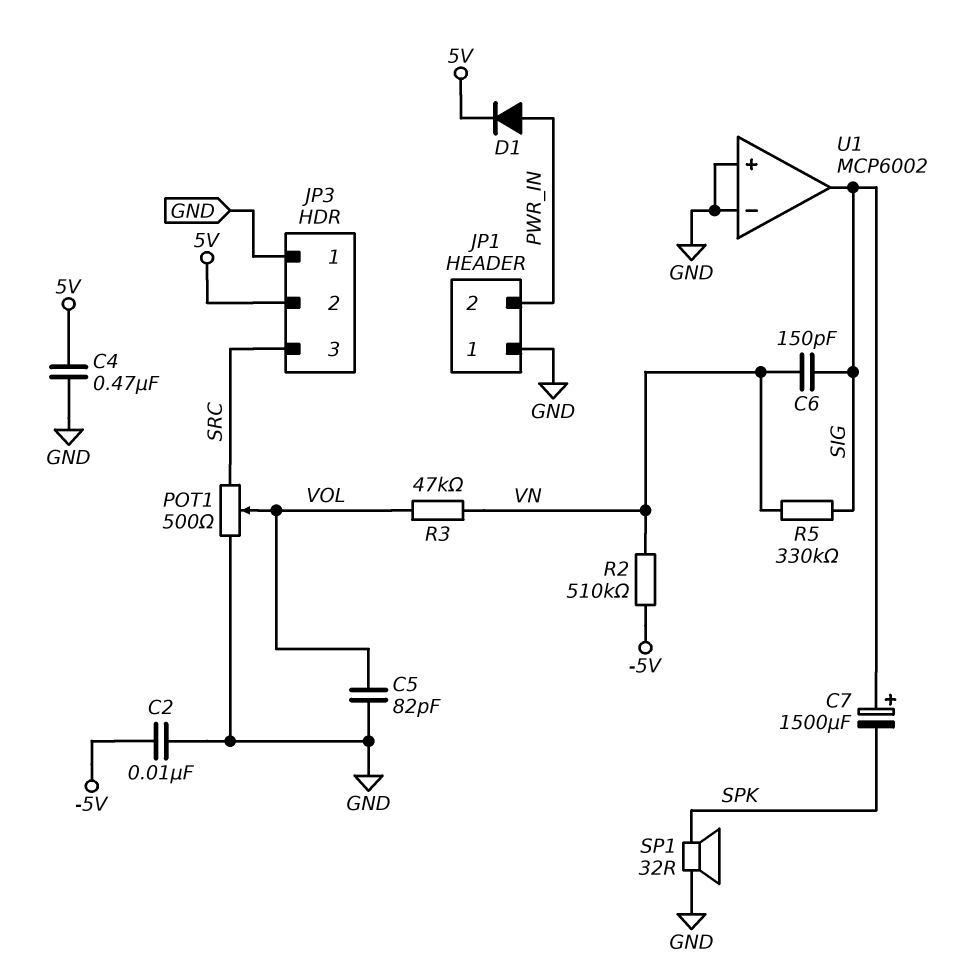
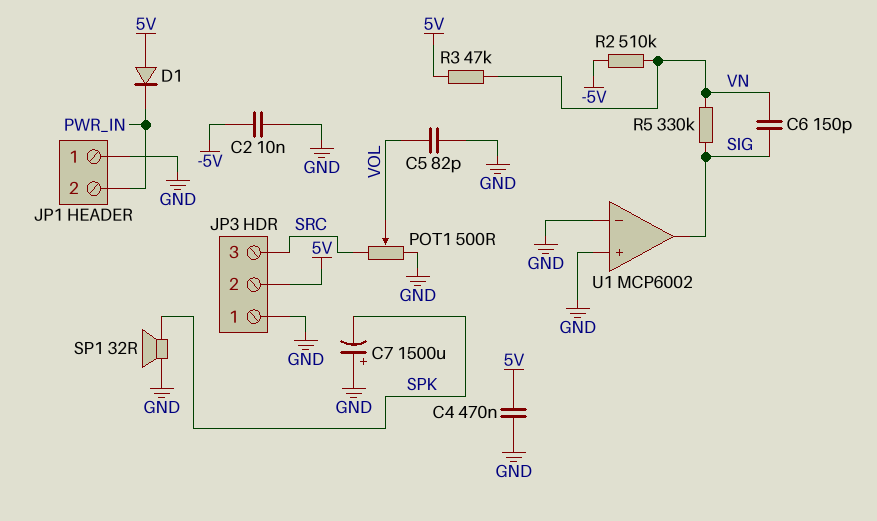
C7: 1500uF (plus SIG, minus SPK) -> 1500uF (plus GND, minus SPK)
D1: diode (A PWR_IN, K 5V) -> diode (A 5V, K PWR_IN)
R3: 47k (VN, VOL) -> 47k (5V, VN)

